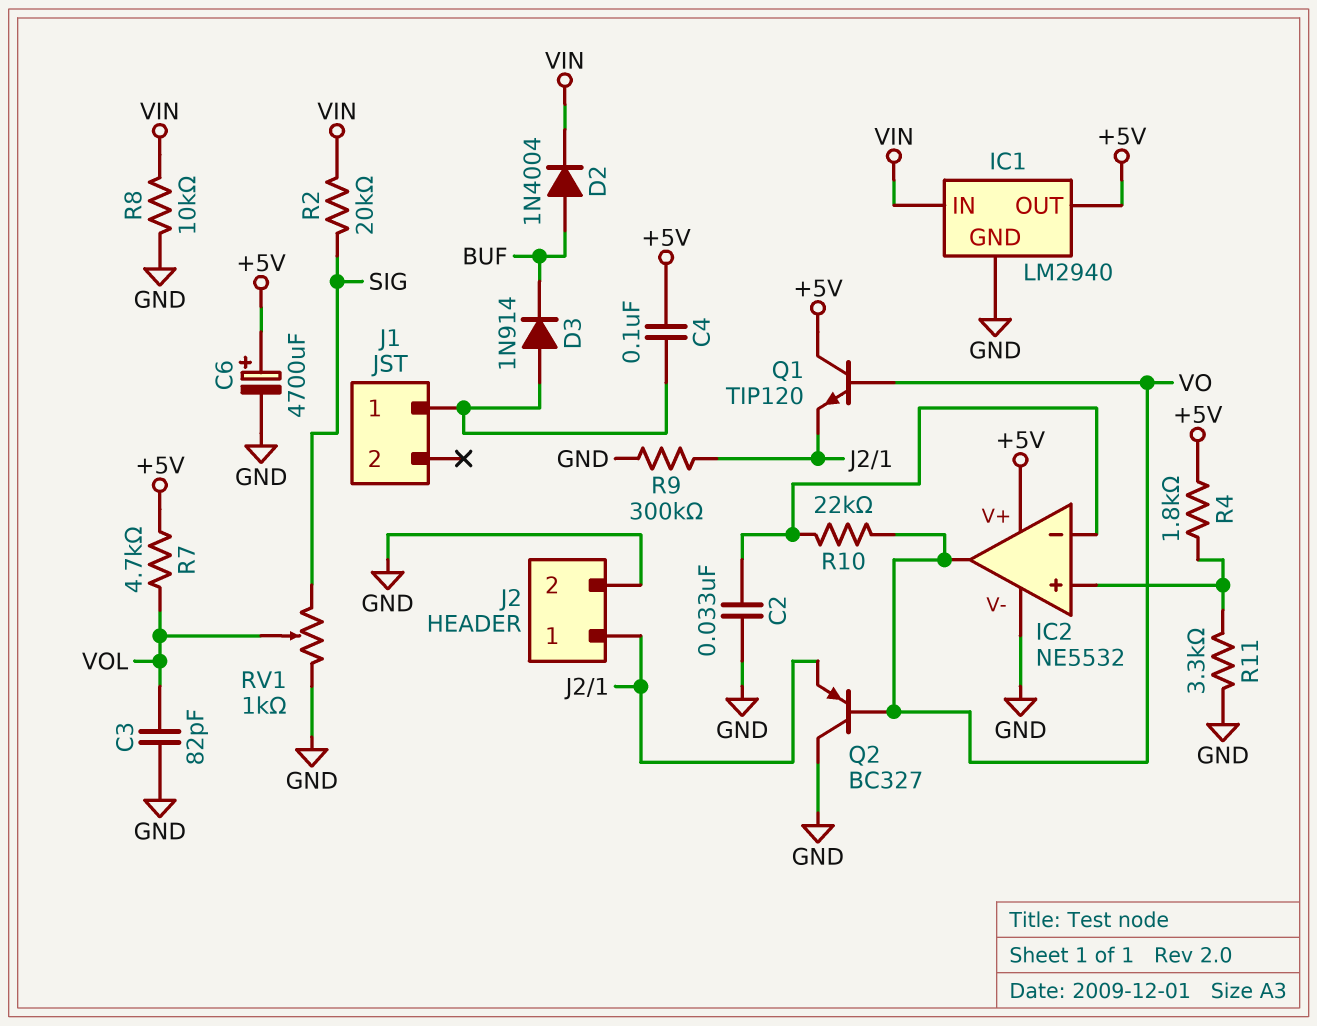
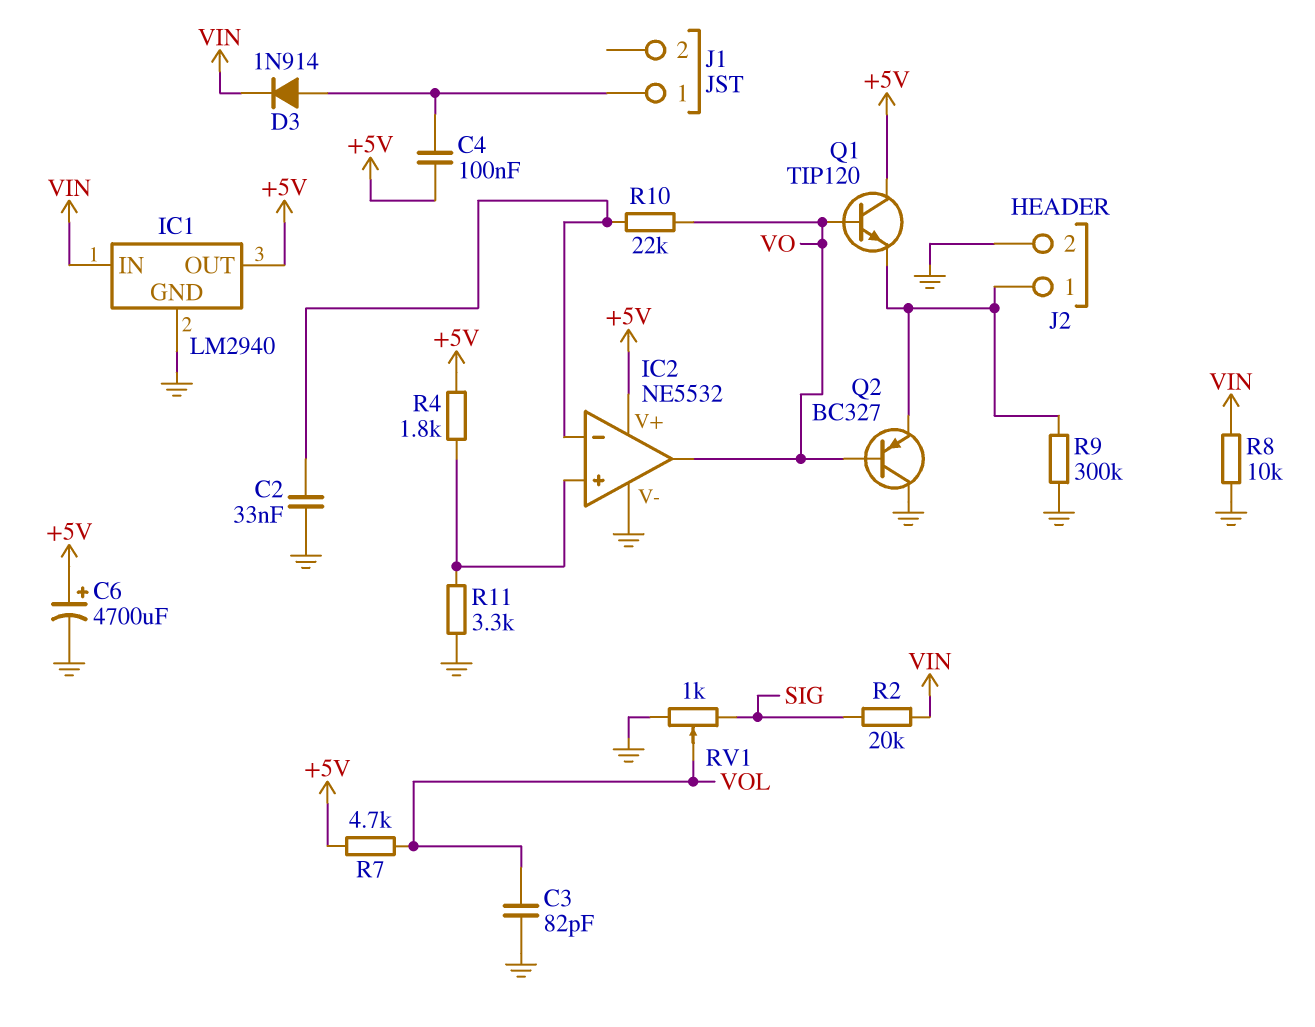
D2: diode 1N4004 (A BUF, K VIN) -> none
D3: diode 1N914 (A J1/1, K BUF) -> diode 1N914 (A J1/1, K VIN)

